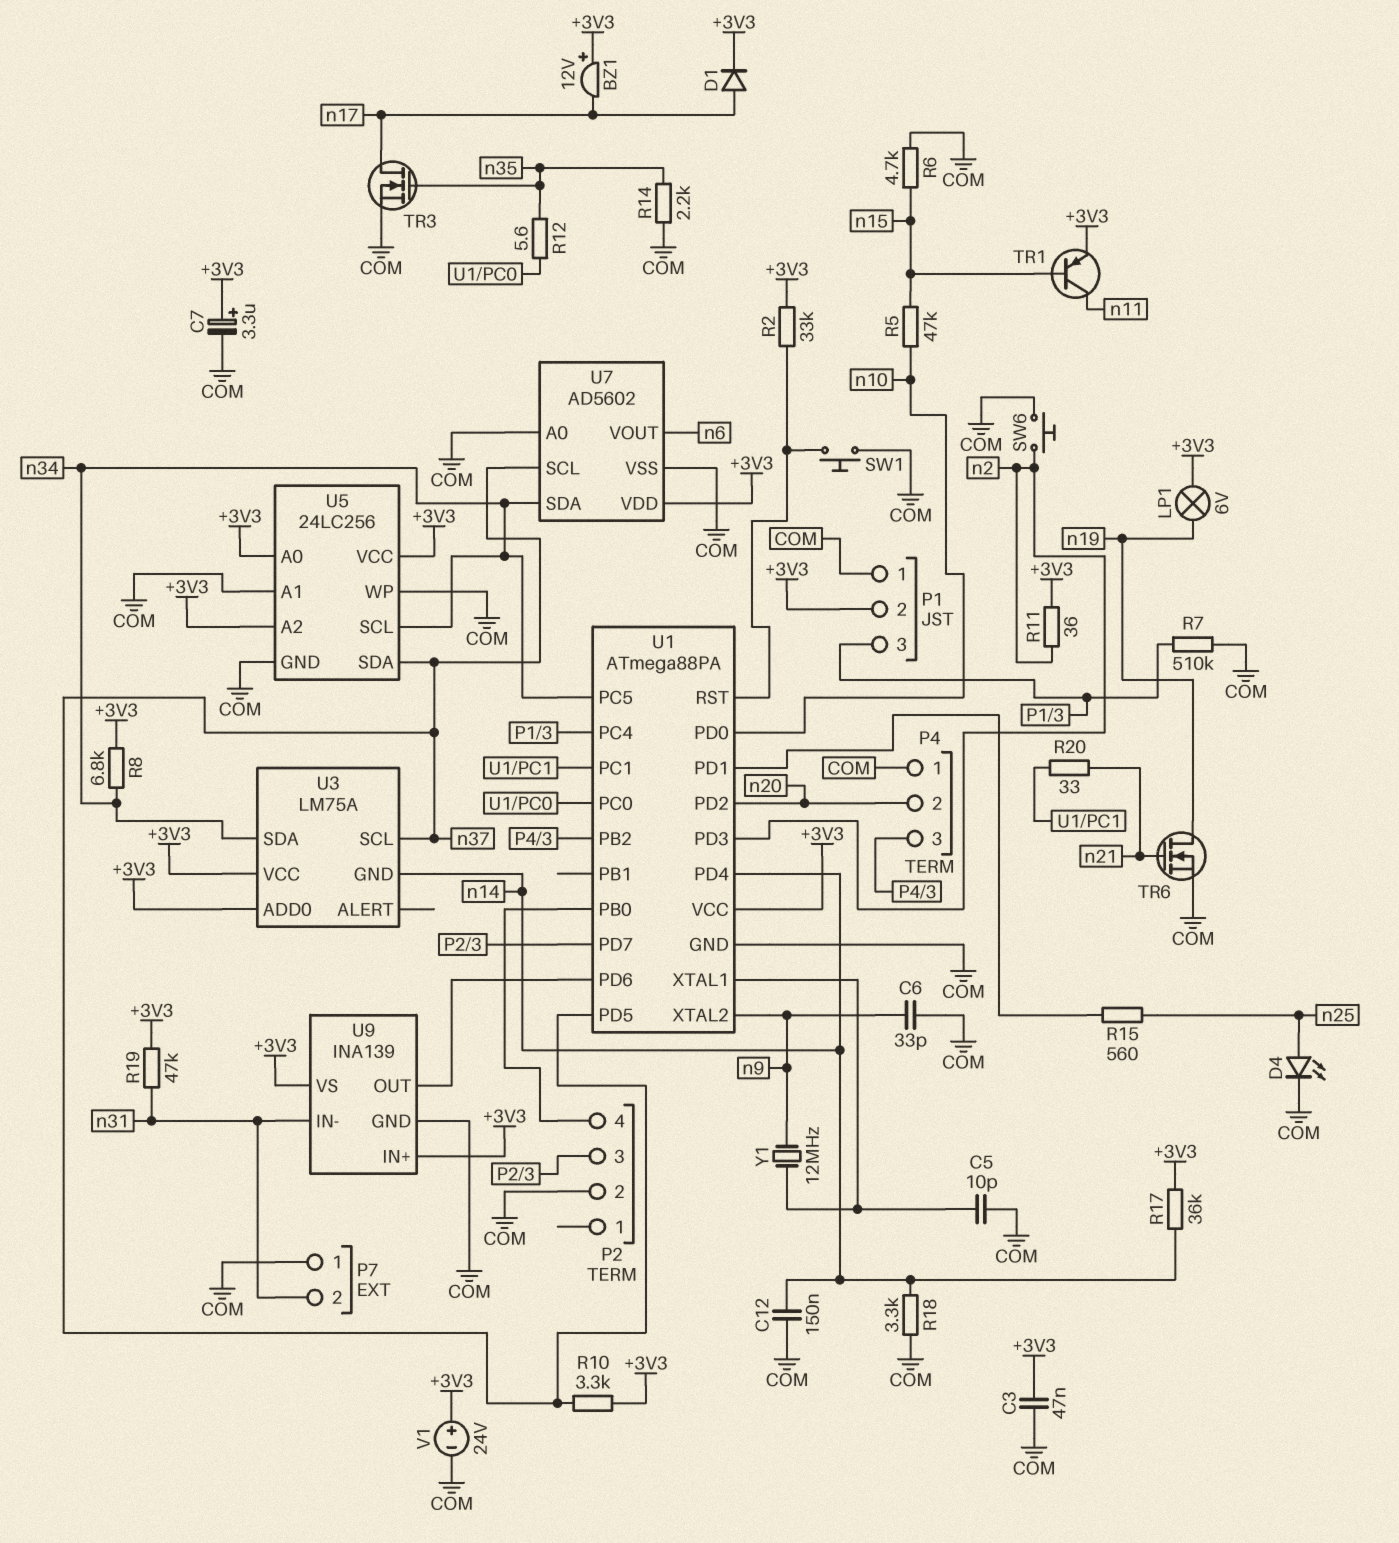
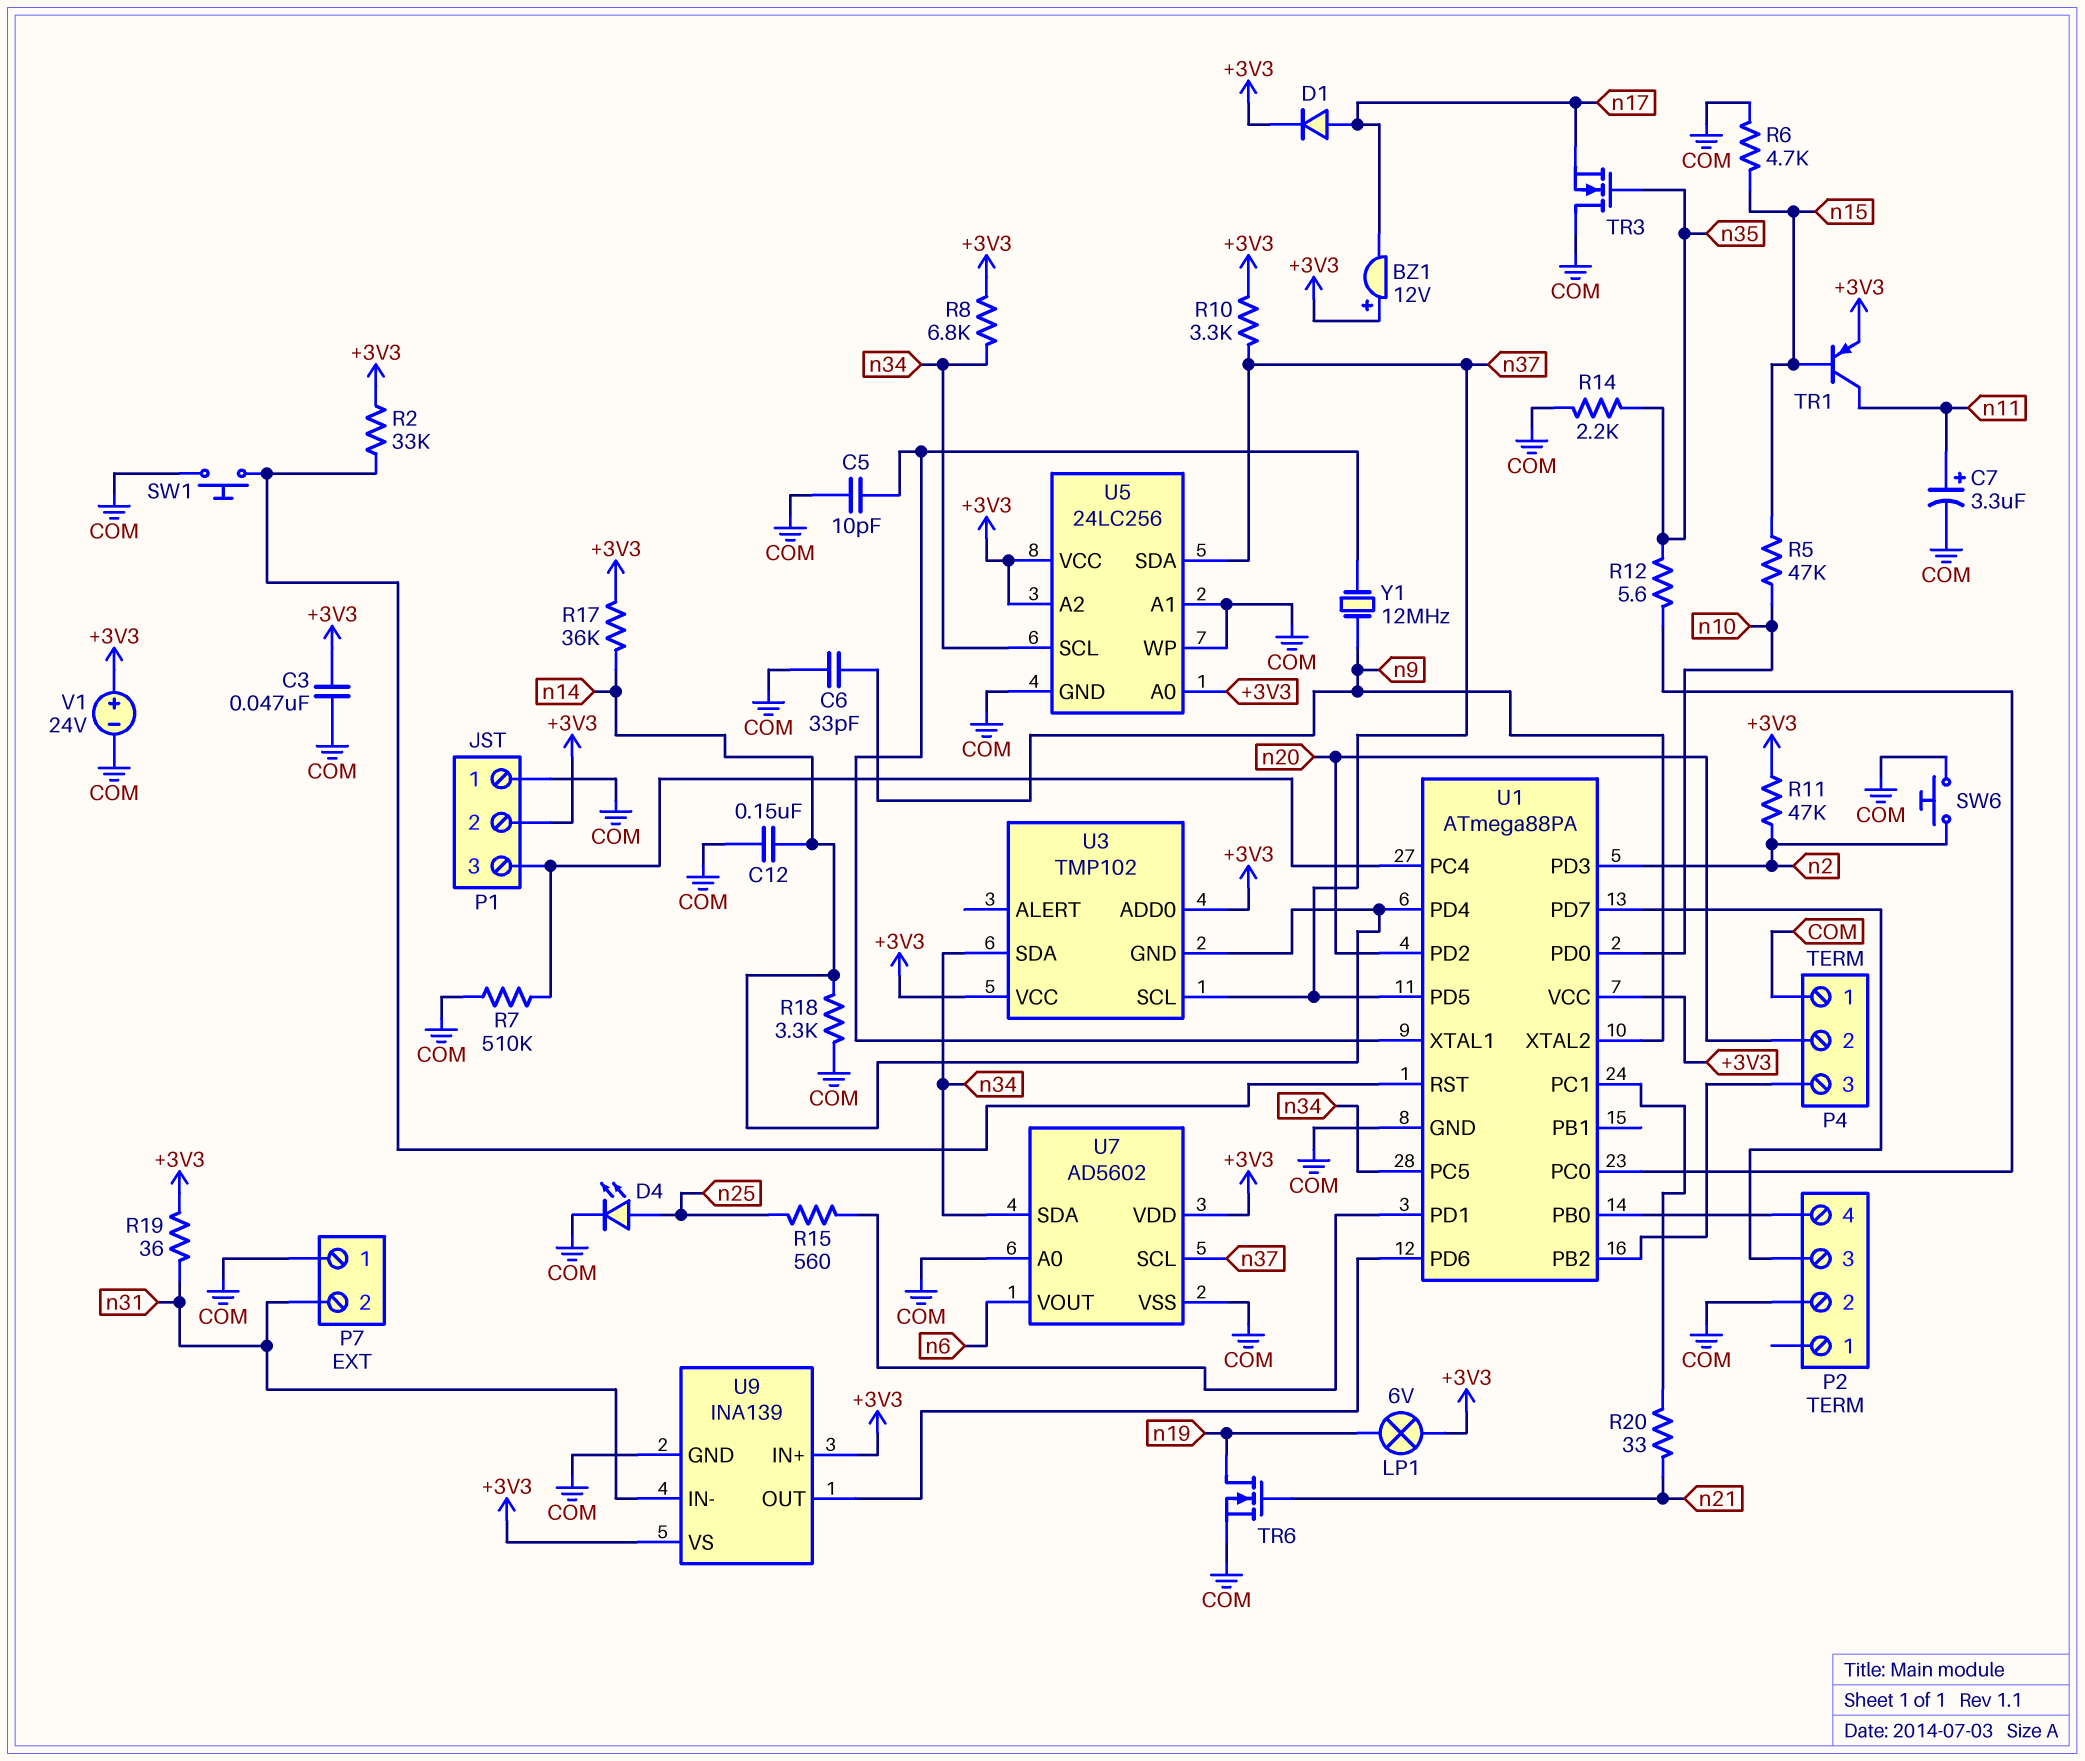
C7: 3.3uF (plus +3V3, minus COM) -> 3.3uF (plus n11, minus COM)
R11: 36 (+3V3, n2) -> 47k (+3V3, n2)
R19: 47k (+3V3, n31) -> 36 (+3V3, n31)
TR3: NMOS (G n35, D n17, S COM) -> NMOS (G n35, D COM, S n17)
U3: LM75A -> TMP102

